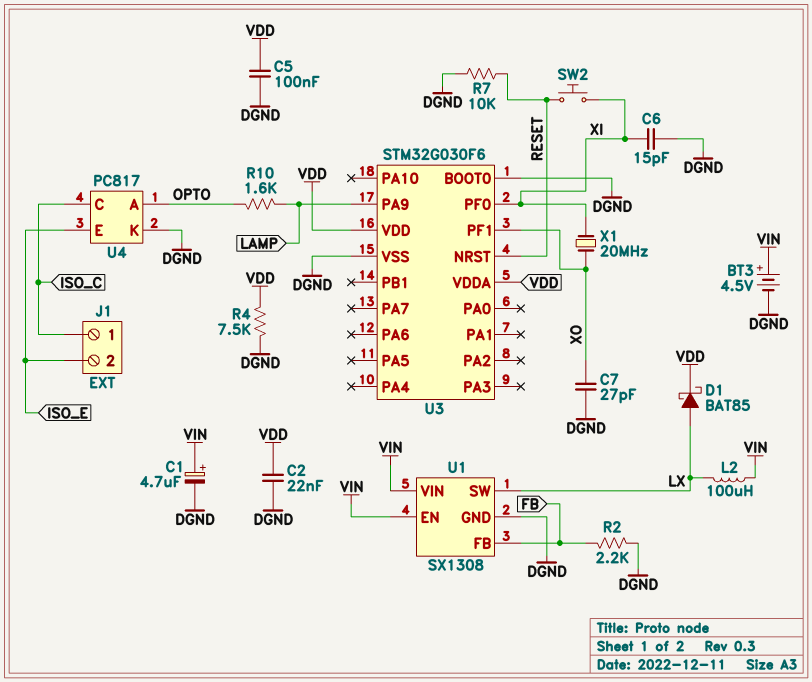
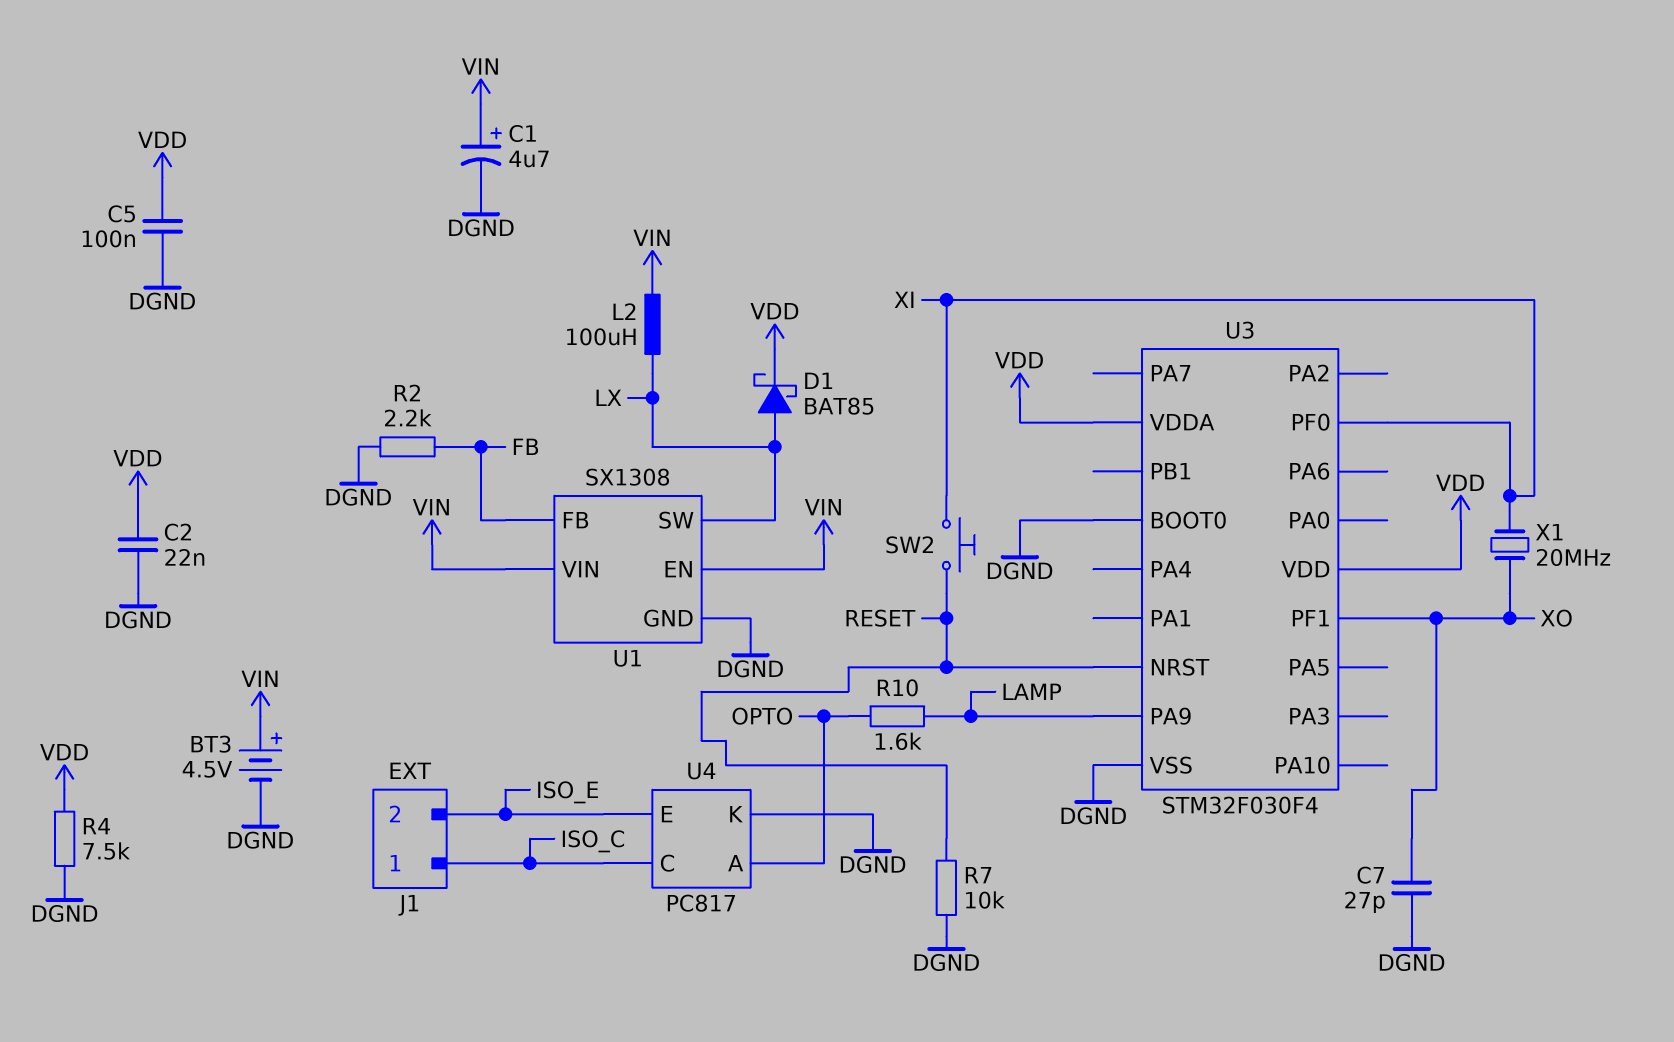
C6: 15pF (DGND, XI) -> none
U3: STM32G030F6 -> STM32F030F4

